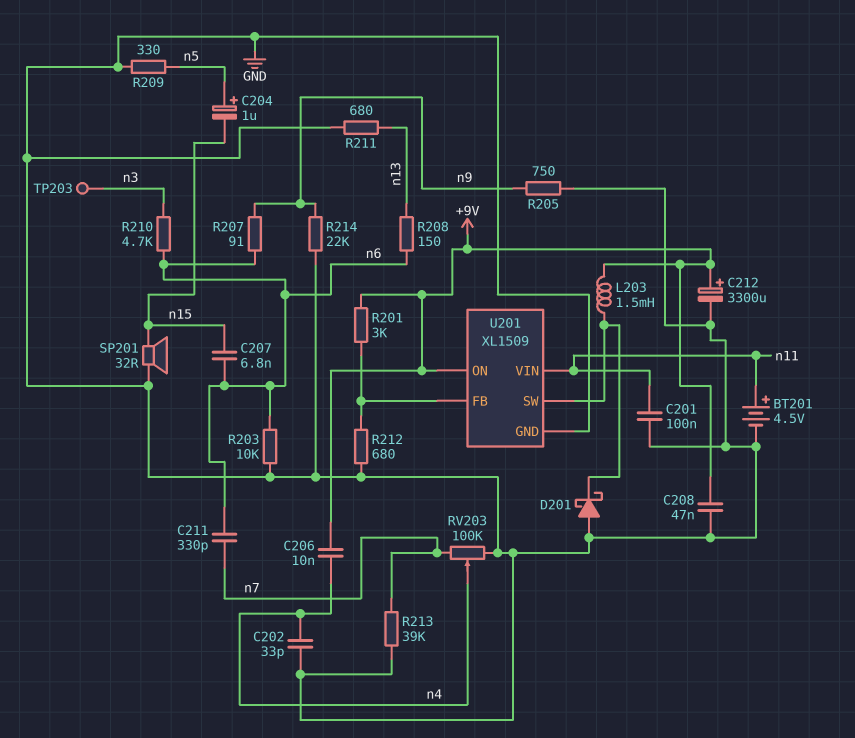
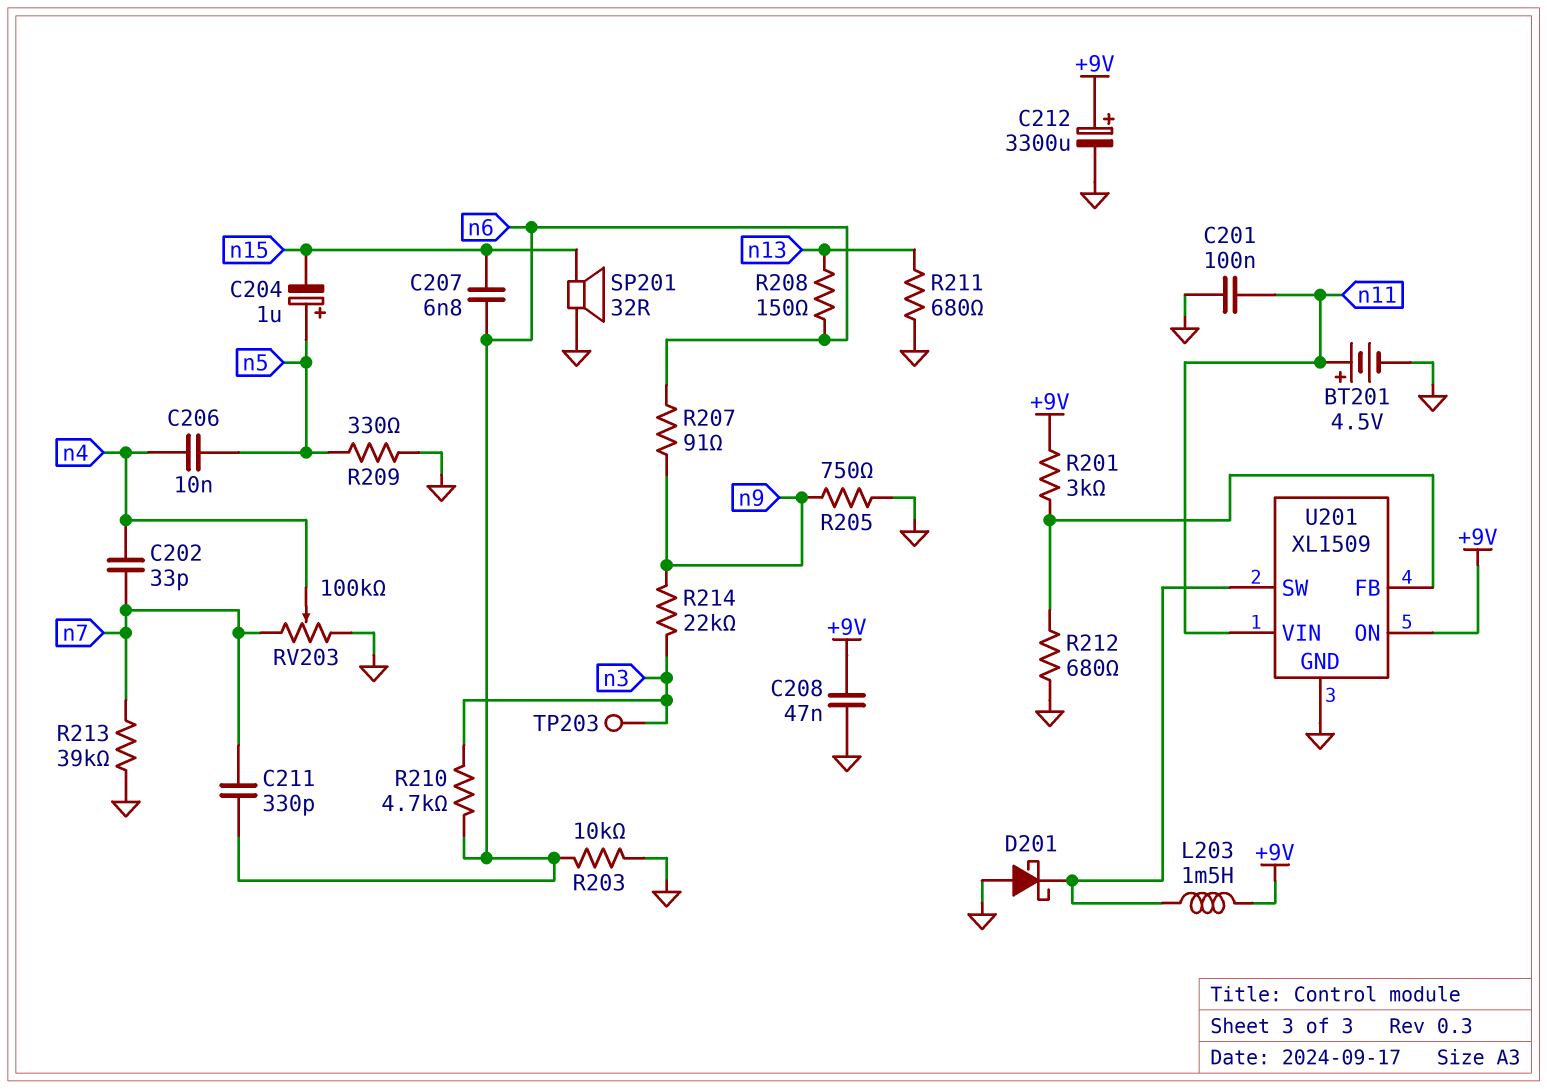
C202: 33pF (GND, n4) -> 33pF (n4, n7)
C206: 10nF (+9V, n4) -> 10nF (n4, n5)
R214: 22k (GND, n9) -> 22k (n3, n9)

